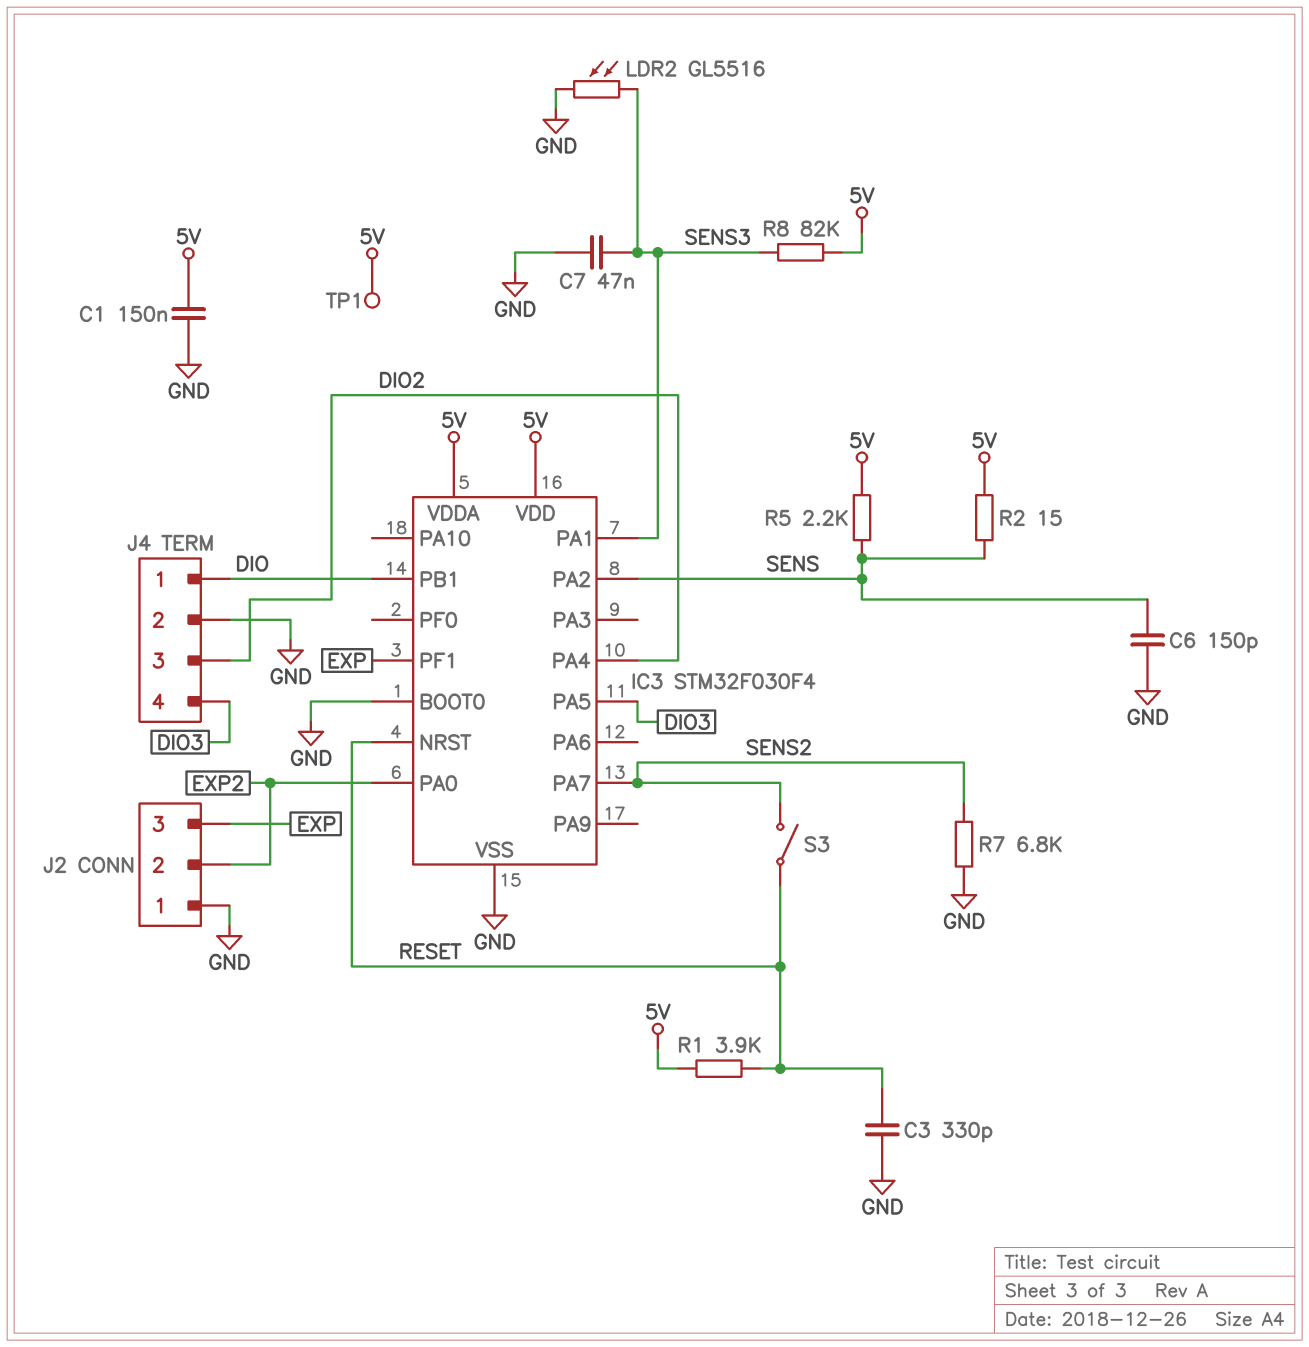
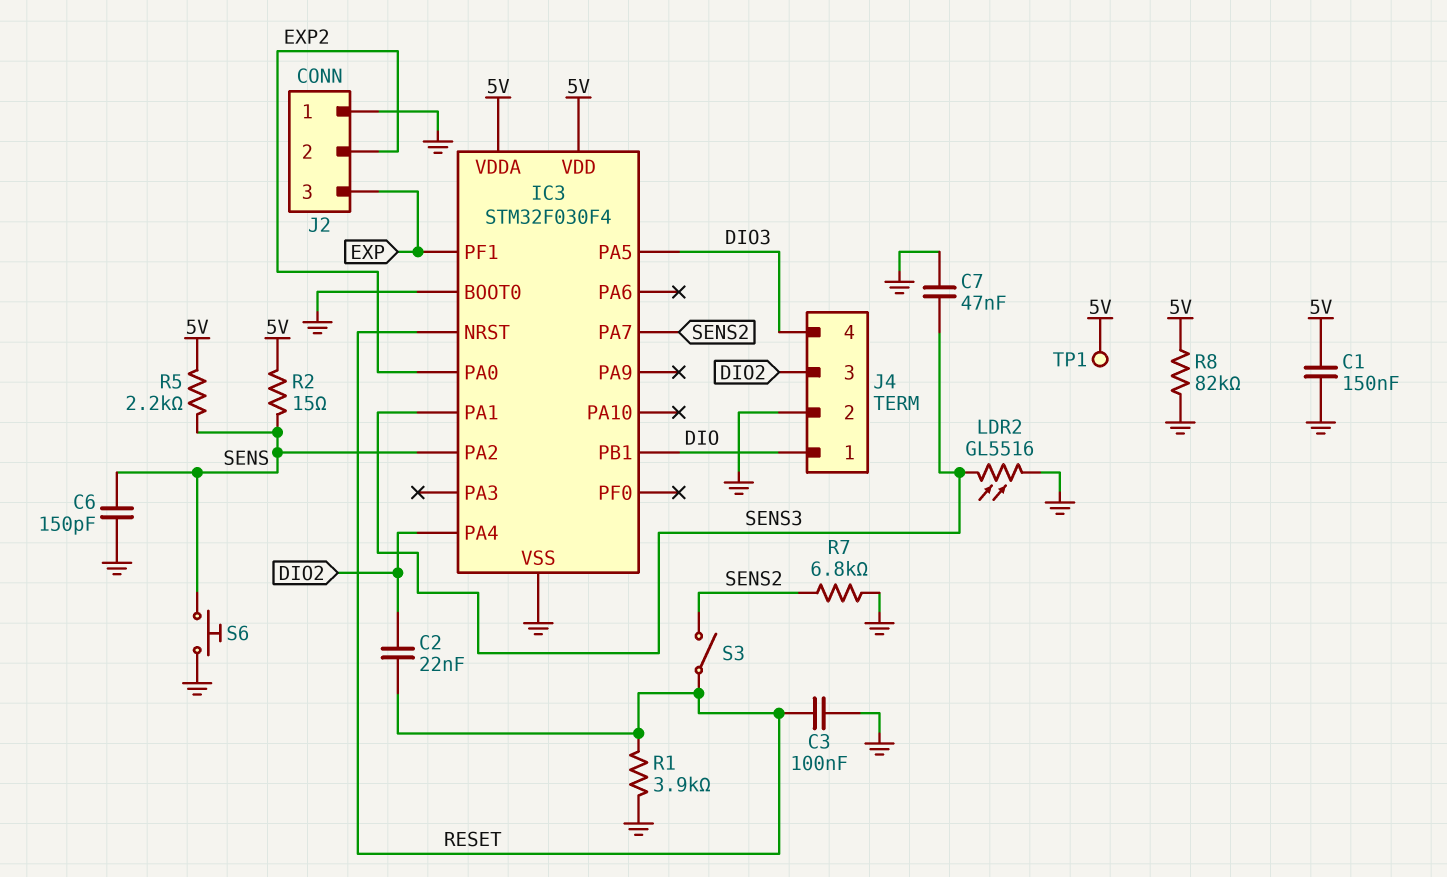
C2: none -> 22nF (DIO2, RESET)
C3: 330pF (GND, RESET) -> 100nF (GND, RESET)
R1: 3.9k (5V, RESET) -> 3.9k (GND, RESET)
R8: 82k (5V, SENS3) -> 82k (5V, GND)
S6: none -> button (GND, SENS)

